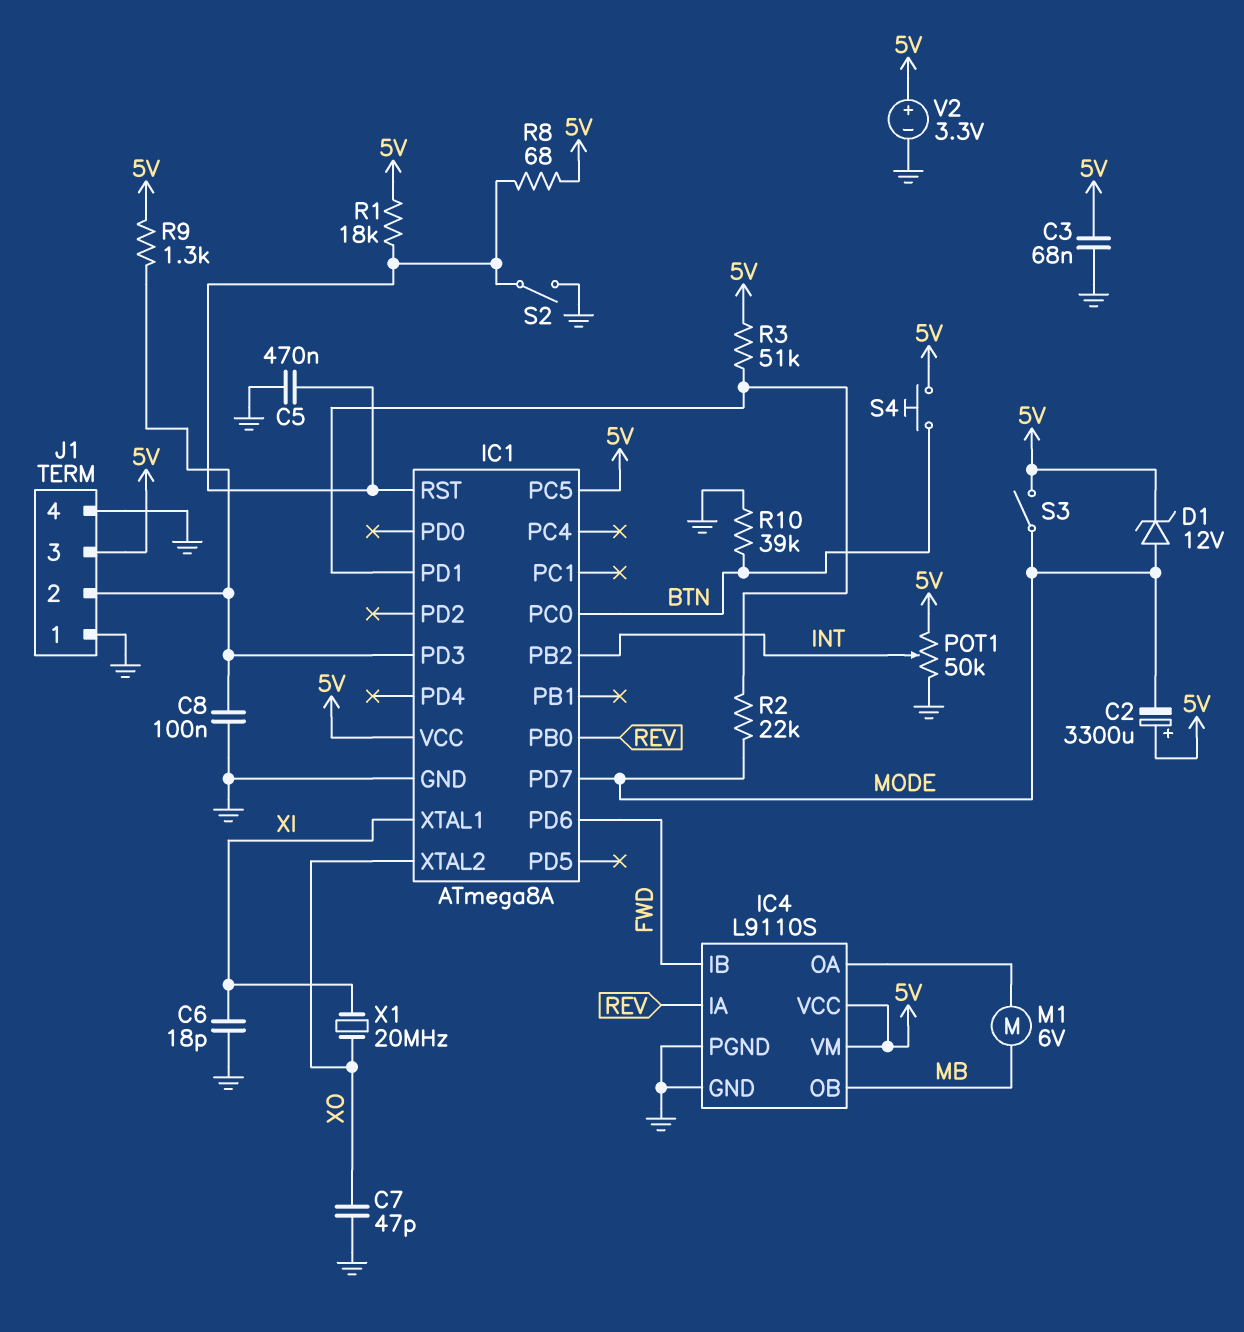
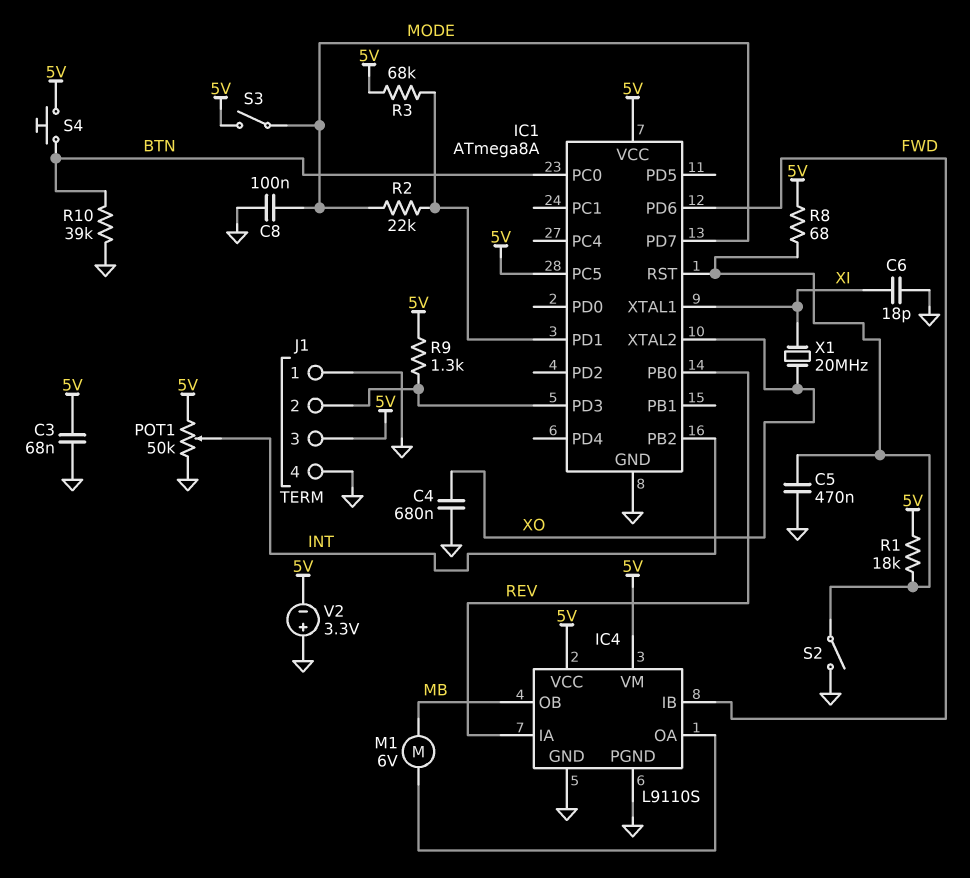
C2: 3300uF (plus 5V, minus MODE) -> none
C4: none -> 680nF (GND, XO)
C7: 47pF (GND, XO) -> none
C8: 100nF (GND, IC1/PD3) -> 100nF (GND, MODE)
D1: zener 12V (A MODE, K 5V) -> none
R3: 51k (5V, IC1/PD1) -> 68k (5V, IC1/PD1)
V2: 3.3V (plus 5V, minus GND) -> 3.3V (plus GND, minus 5V)

